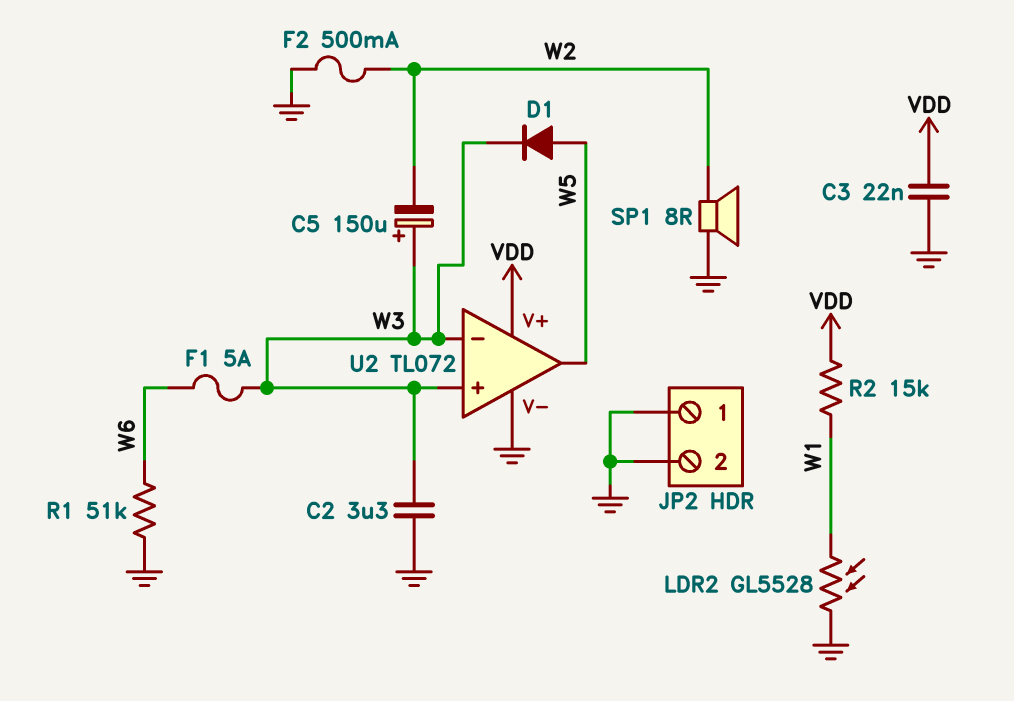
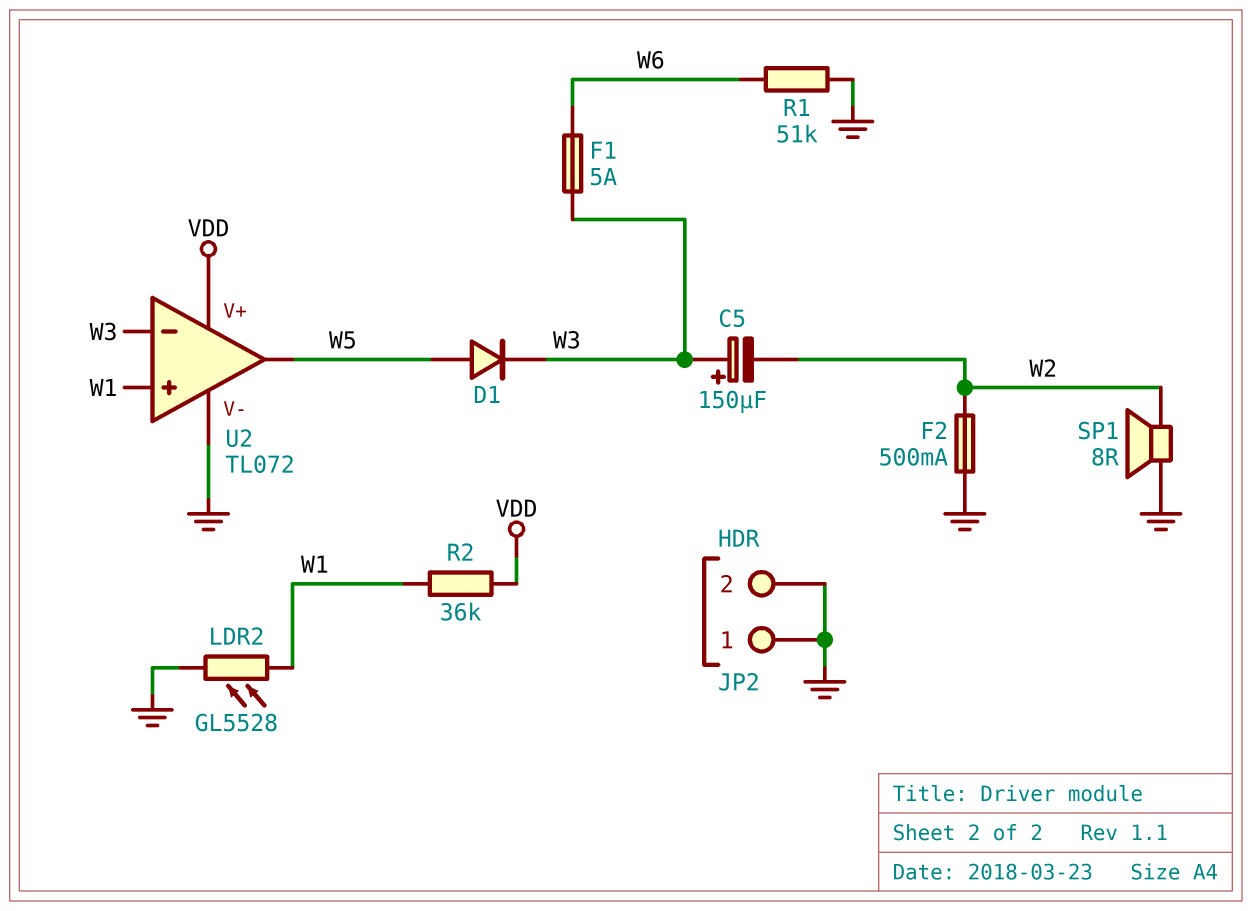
C2: 3.3uF (GND, W3) -> none
C3: 22nF (GND, VDD) -> none
R2: 15k (VDD, W1) -> 36k (VDD, W1)
U2 pin in+: W3 -> W1

